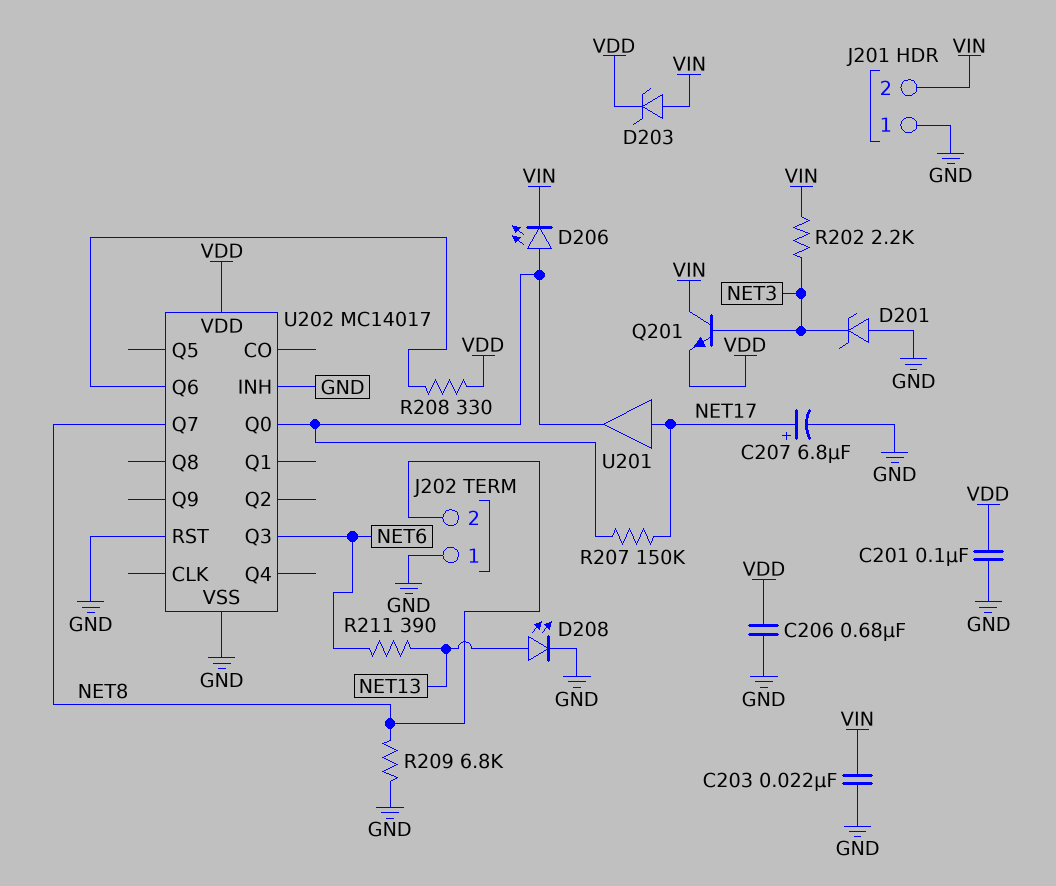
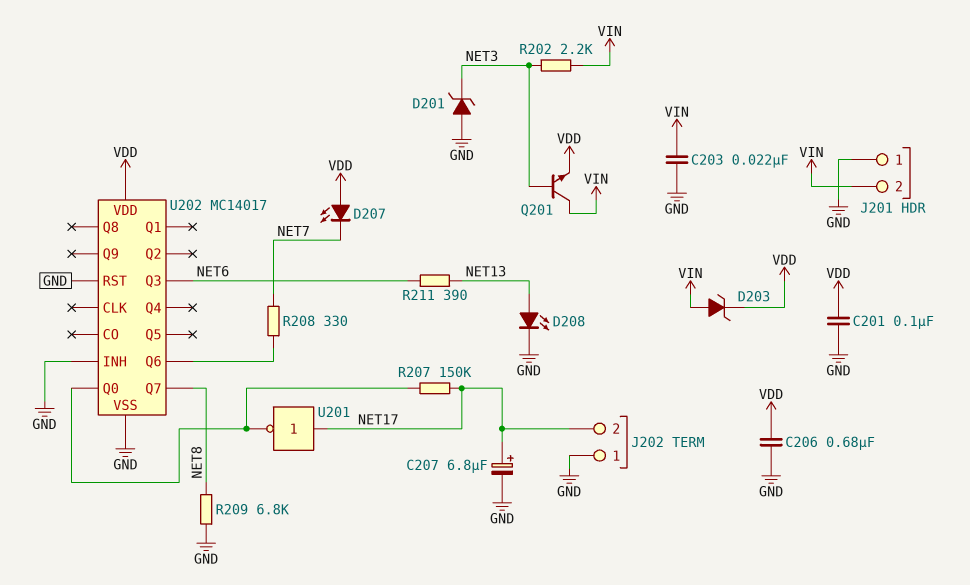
D206: LED (A U202/Q0, K VIN) -> none
D207: none -> LED (A VDD, K NET7)
J202 pin 2: NET8 -> NET17
R208: 330 (U202/Q6, VDD) -> 330 (NET7, U202/Q6)
U201: buffer (in NET17, out U202/Q0) -> NOT (in NET17, out U202/Q0)

